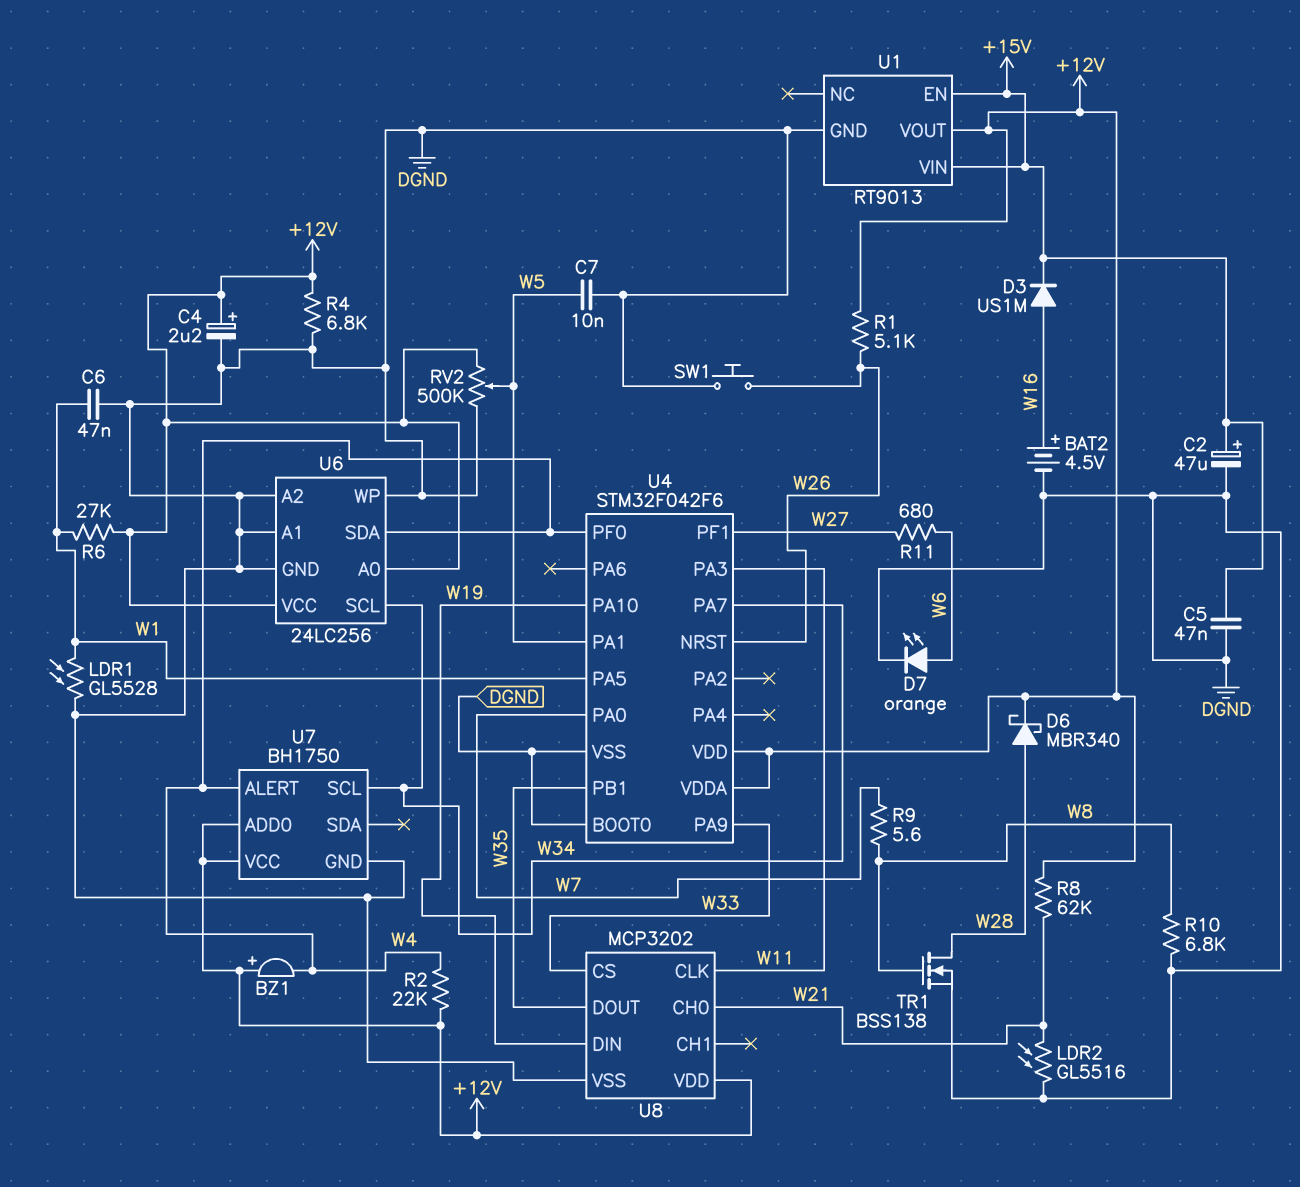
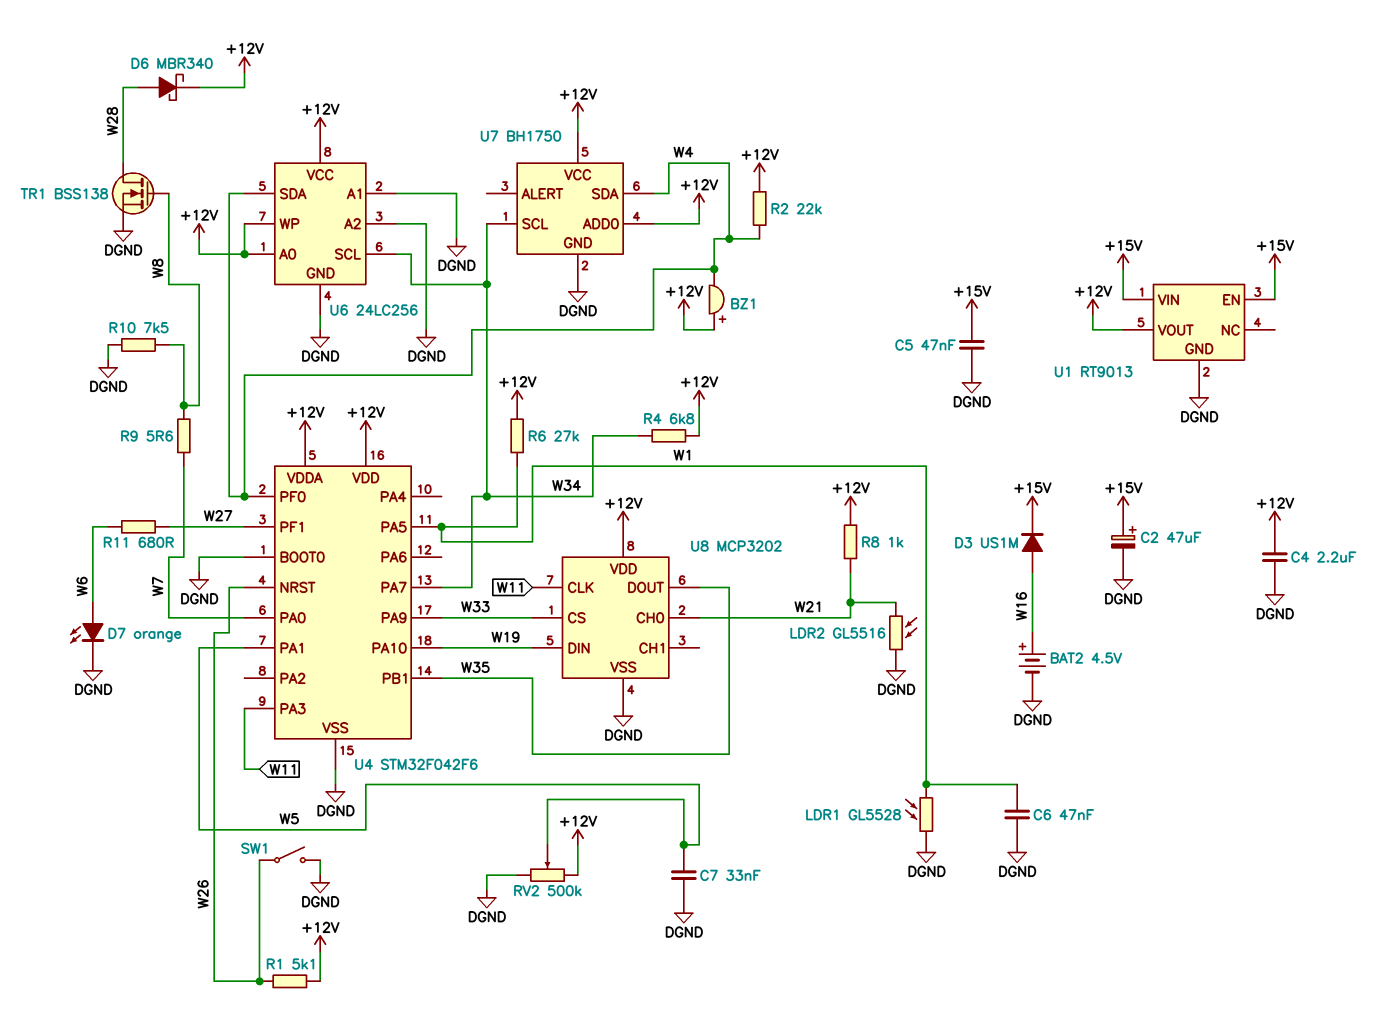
C4: 2.2uF (plus +12V, minus DGND) -> 2.2uF (+12V, DGND)
C7: 10nF (DGND, W5) -> 33nF (DGND, W5)
R4: 6.8k (+12V, DGND) -> 6.8k (+12V, W34)
R8: 62k (+12V, W21) -> 1k (+12V, W21)
R10: 6.8k (DGND, W8) -> 7.5k (DGND, W8)
SW1: button (DGND, W26) -> switch (DGND, W26)
U6 pin WP: DGND -> +12V
U7 pin ALERT: W4 -> none
U7 pin SDA: none -> W4

